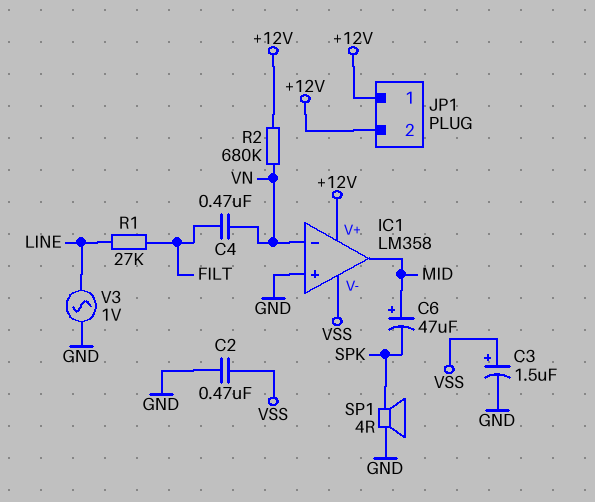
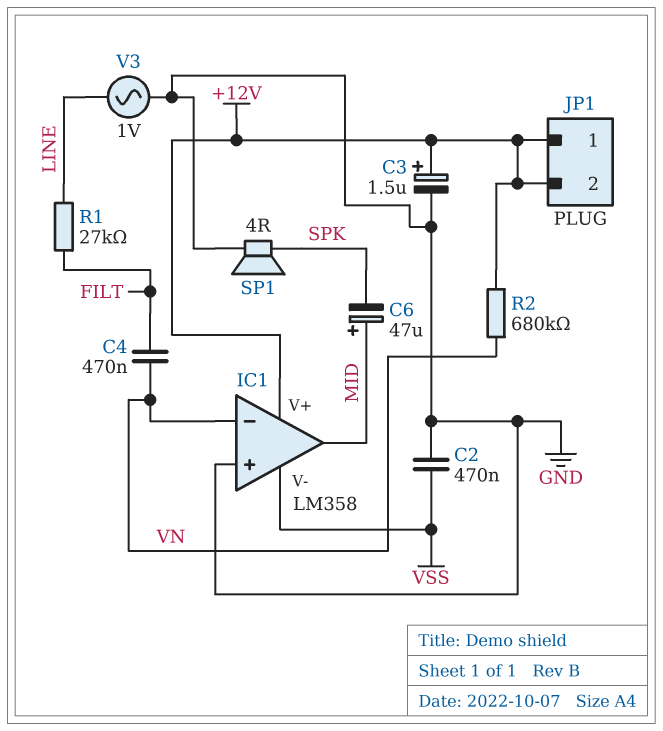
C3: 1.5uF (plus VSS, minus GND) -> 1.5uF (plus +12V, minus GND)

